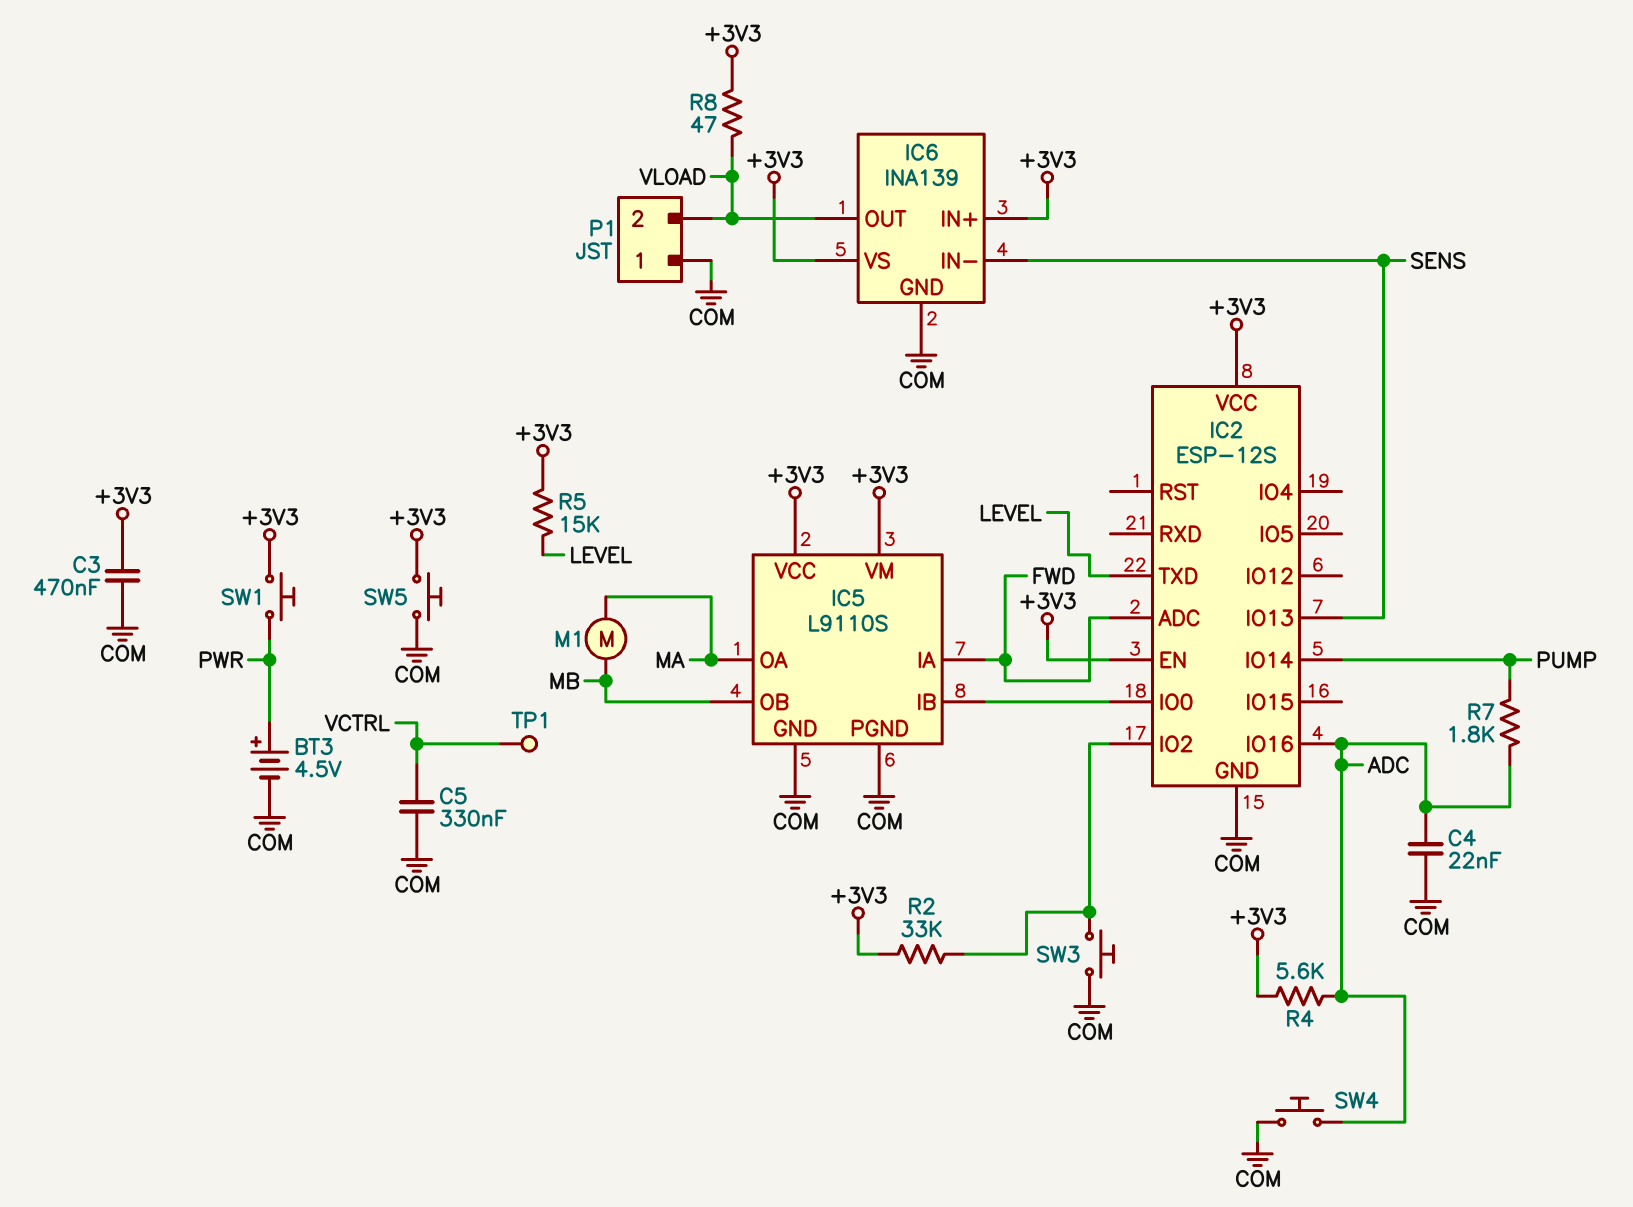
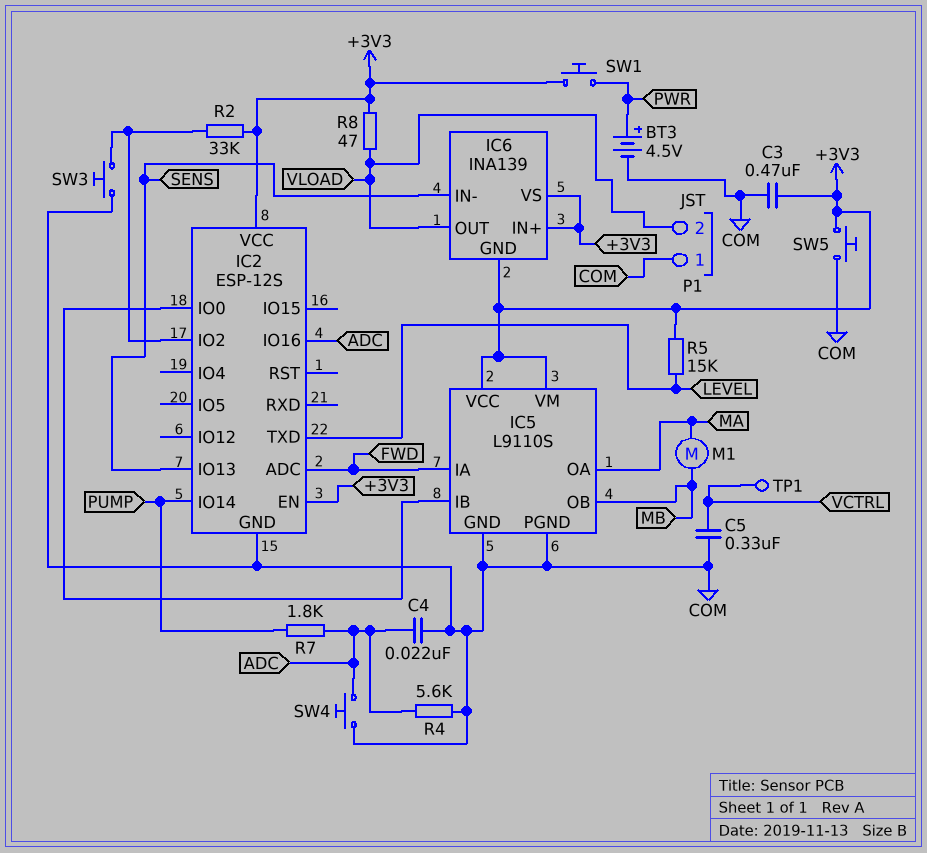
IC6 pin GND: COM -> +3V3
R4: 5.6k (+3V3, ADC) -> 5.6k (ADC, COM)

